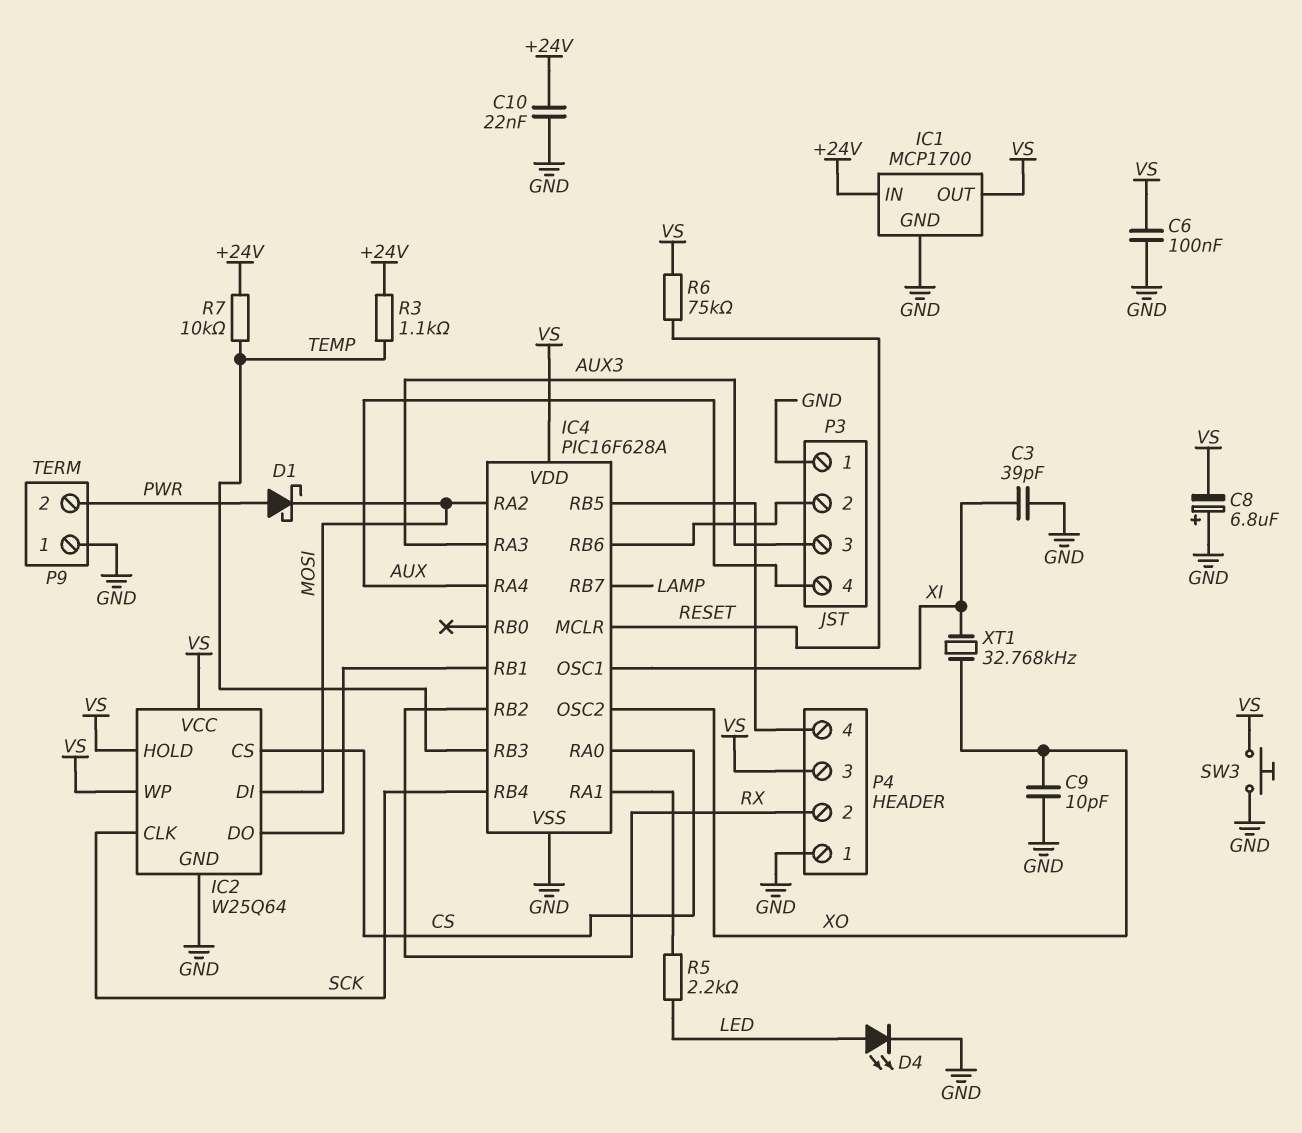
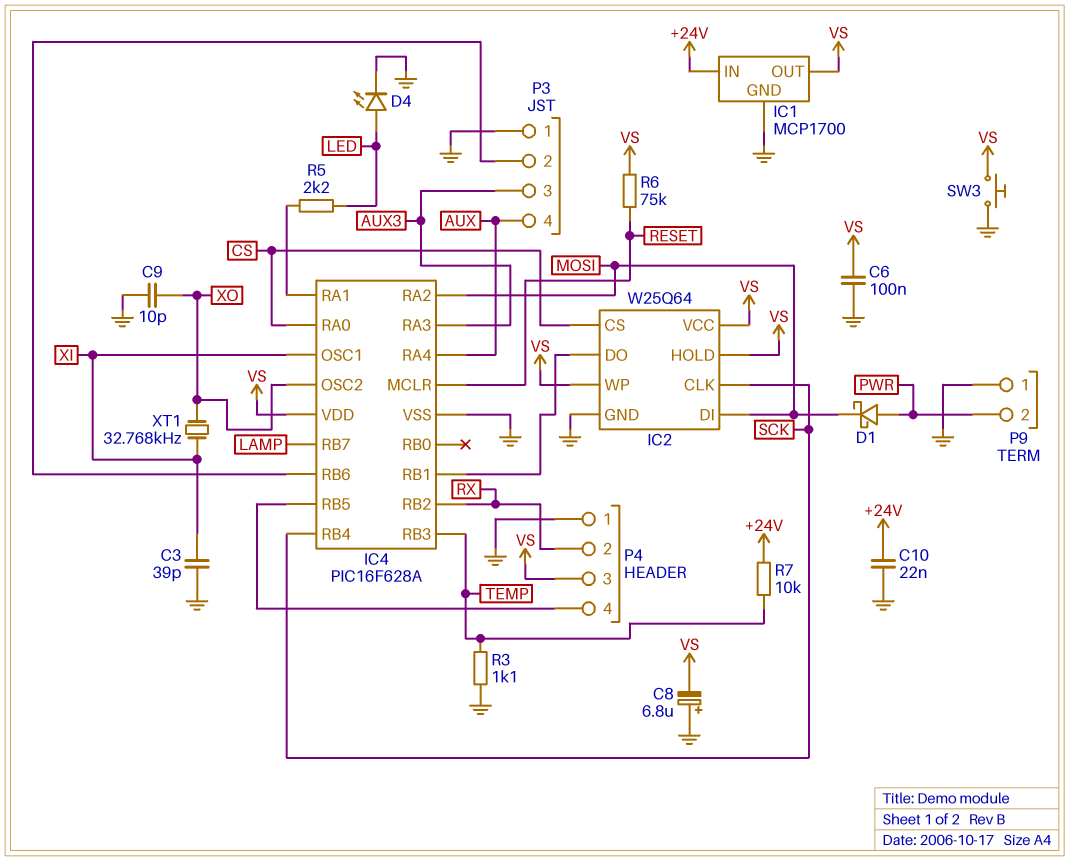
R3: 1.1k (+24V, TEMP) -> 1.1k (GND, TEMP)

